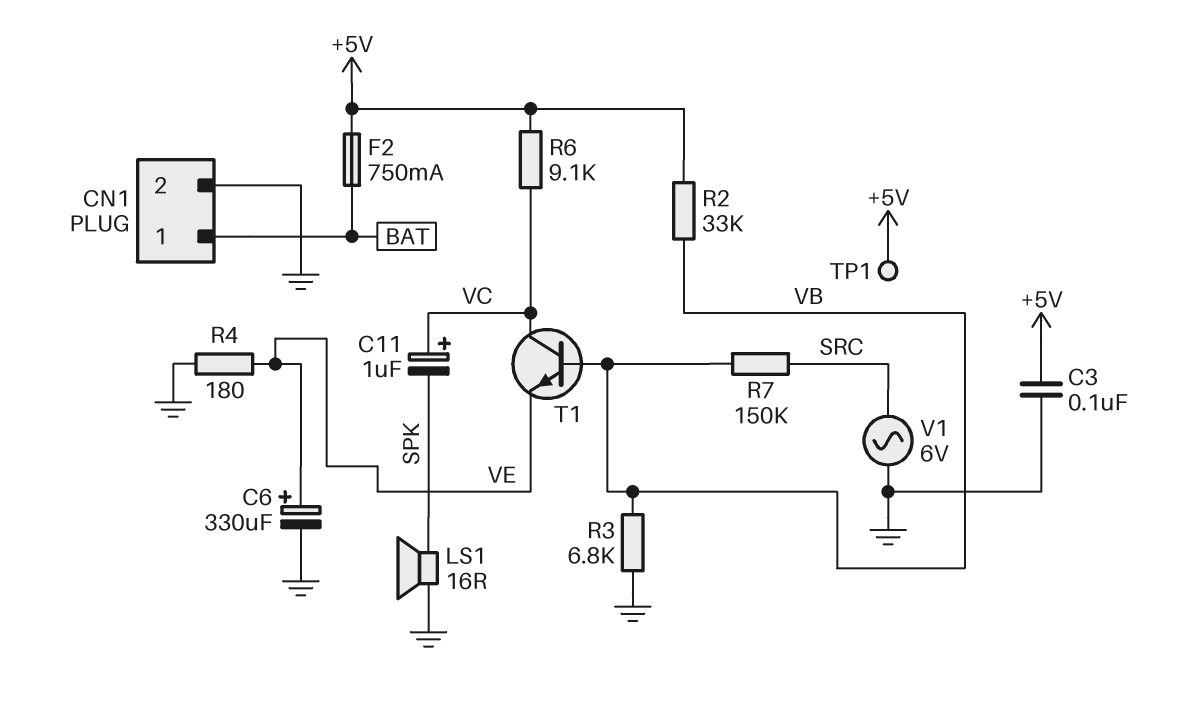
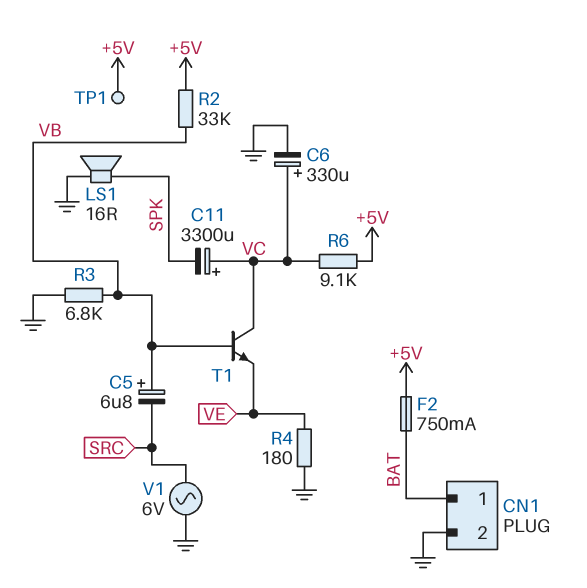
C3: 100nF (+5V, GND) -> none
C5: none -> 6.8uF (plus VB, minus SRC)
C6: 330uF (plus VE, minus GND) -> 330uF (plus VC, minus GND)
C11: 1uF (plus VC, minus SPK) -> 3300uF (plus VC, minus SPK)
R7: 150k (SRC, VB) -> none

